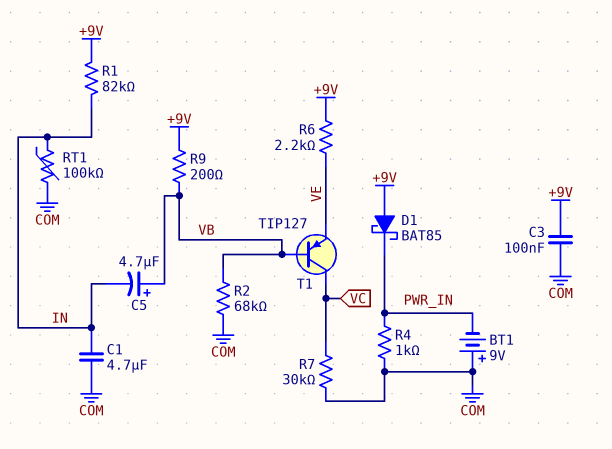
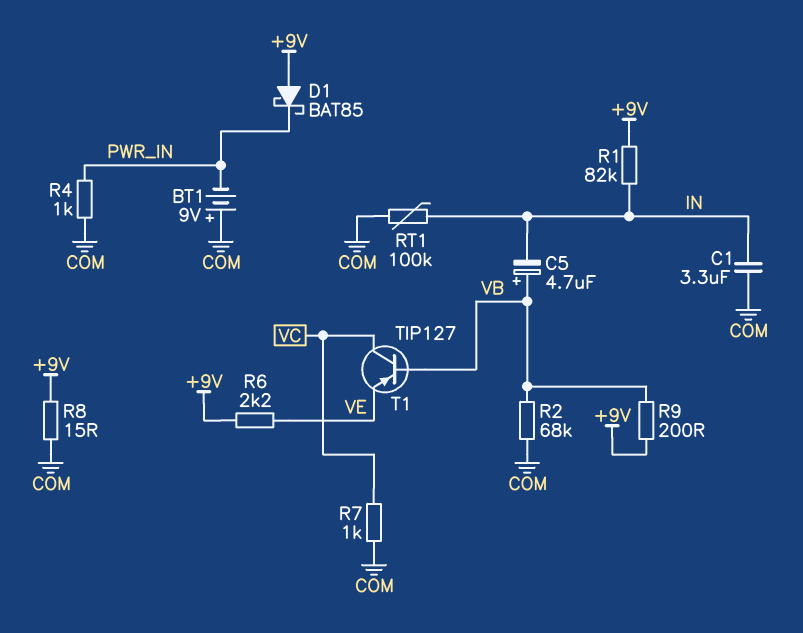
C1: 4.7uF (COM, IN) -> 3.3uF (COM, IN)
C3: 100nF (+9V, COM) -> none
R7: 30k (COM, VC) -> 1k (COM, VC)
R8: none -> 15 (+9V, COM)

